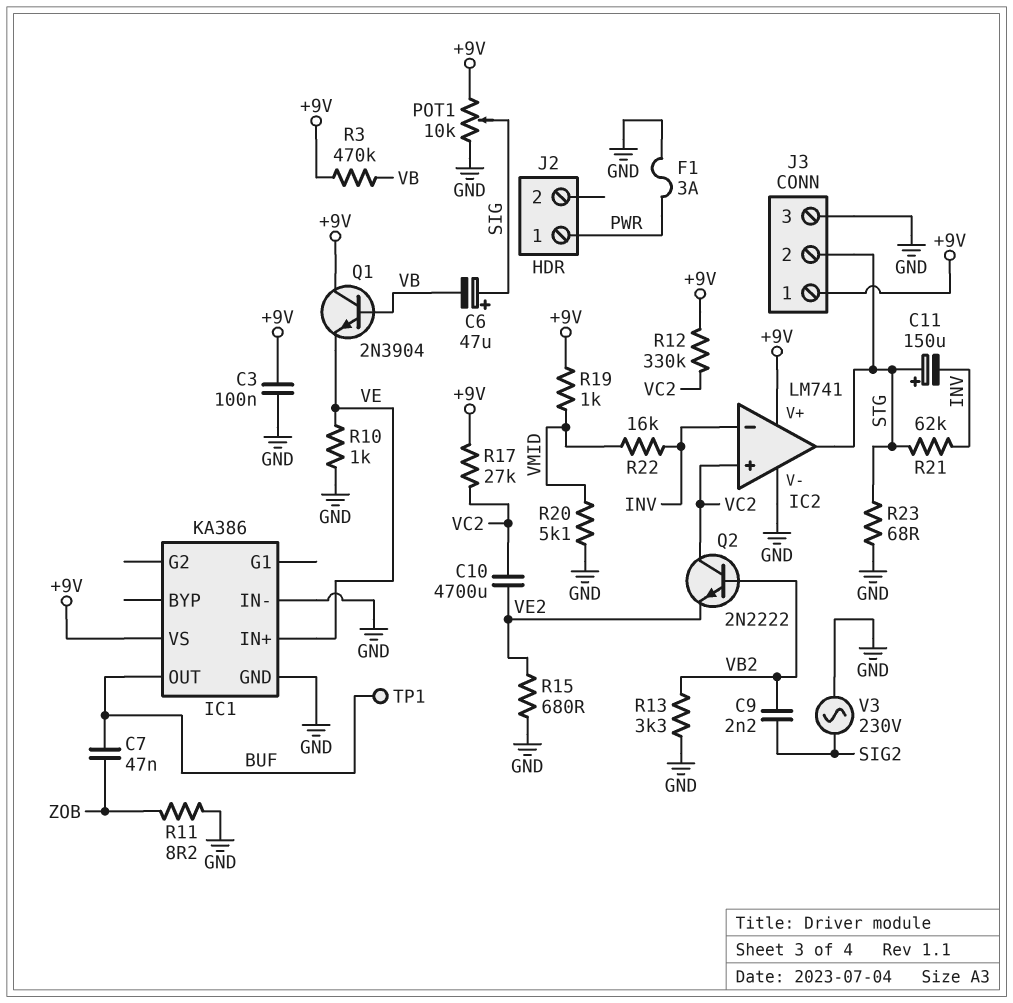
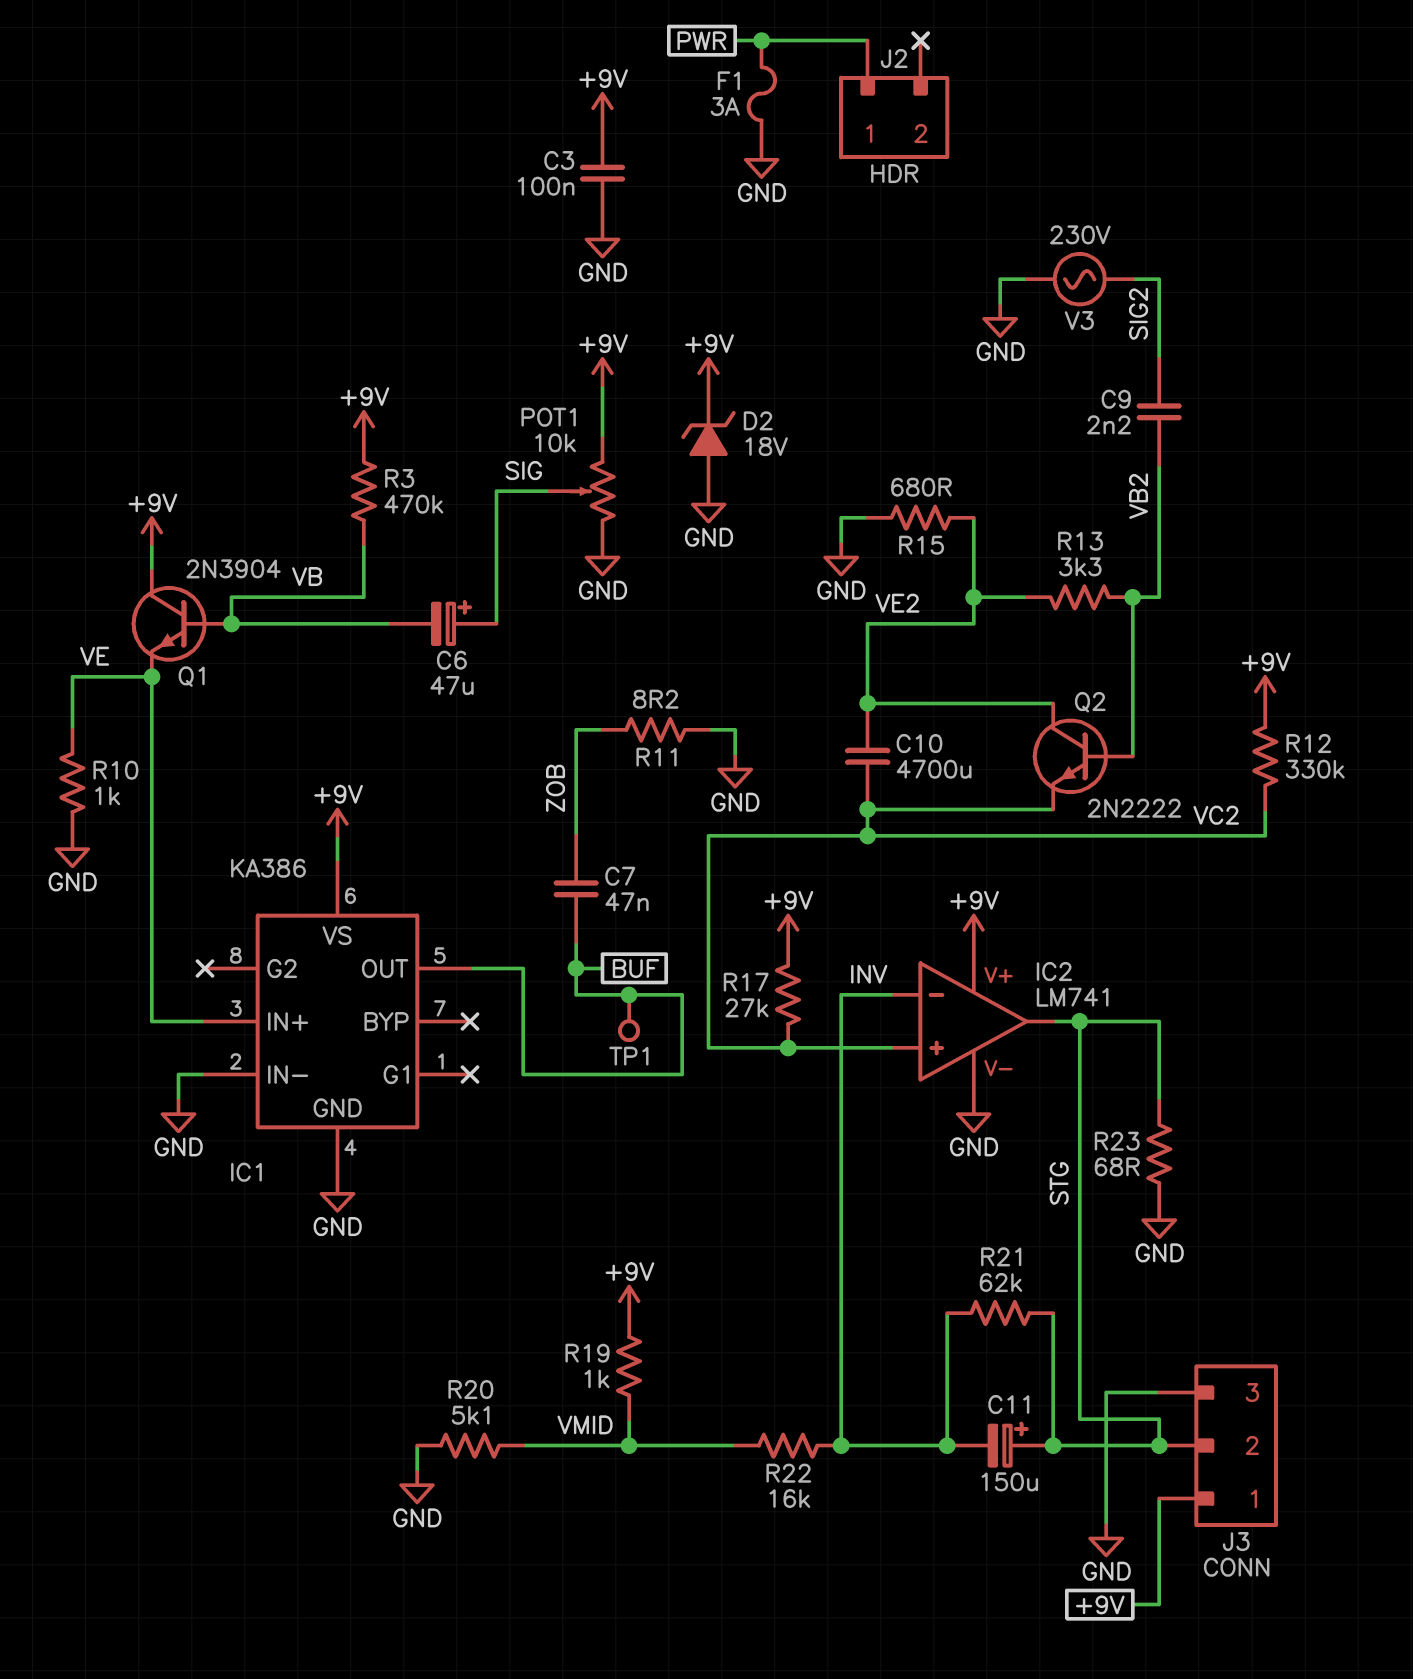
D2: none -> zener 18V (A GND, K +9V)
Q2: NPN 2N2222 (B VB2, C VC2, E VE2) -> NPN 2N2222 (B VB2, C VE2, E VC2)
R13: 3.3k (GND, VB2) -> 3.3k (VB2, VE2)

